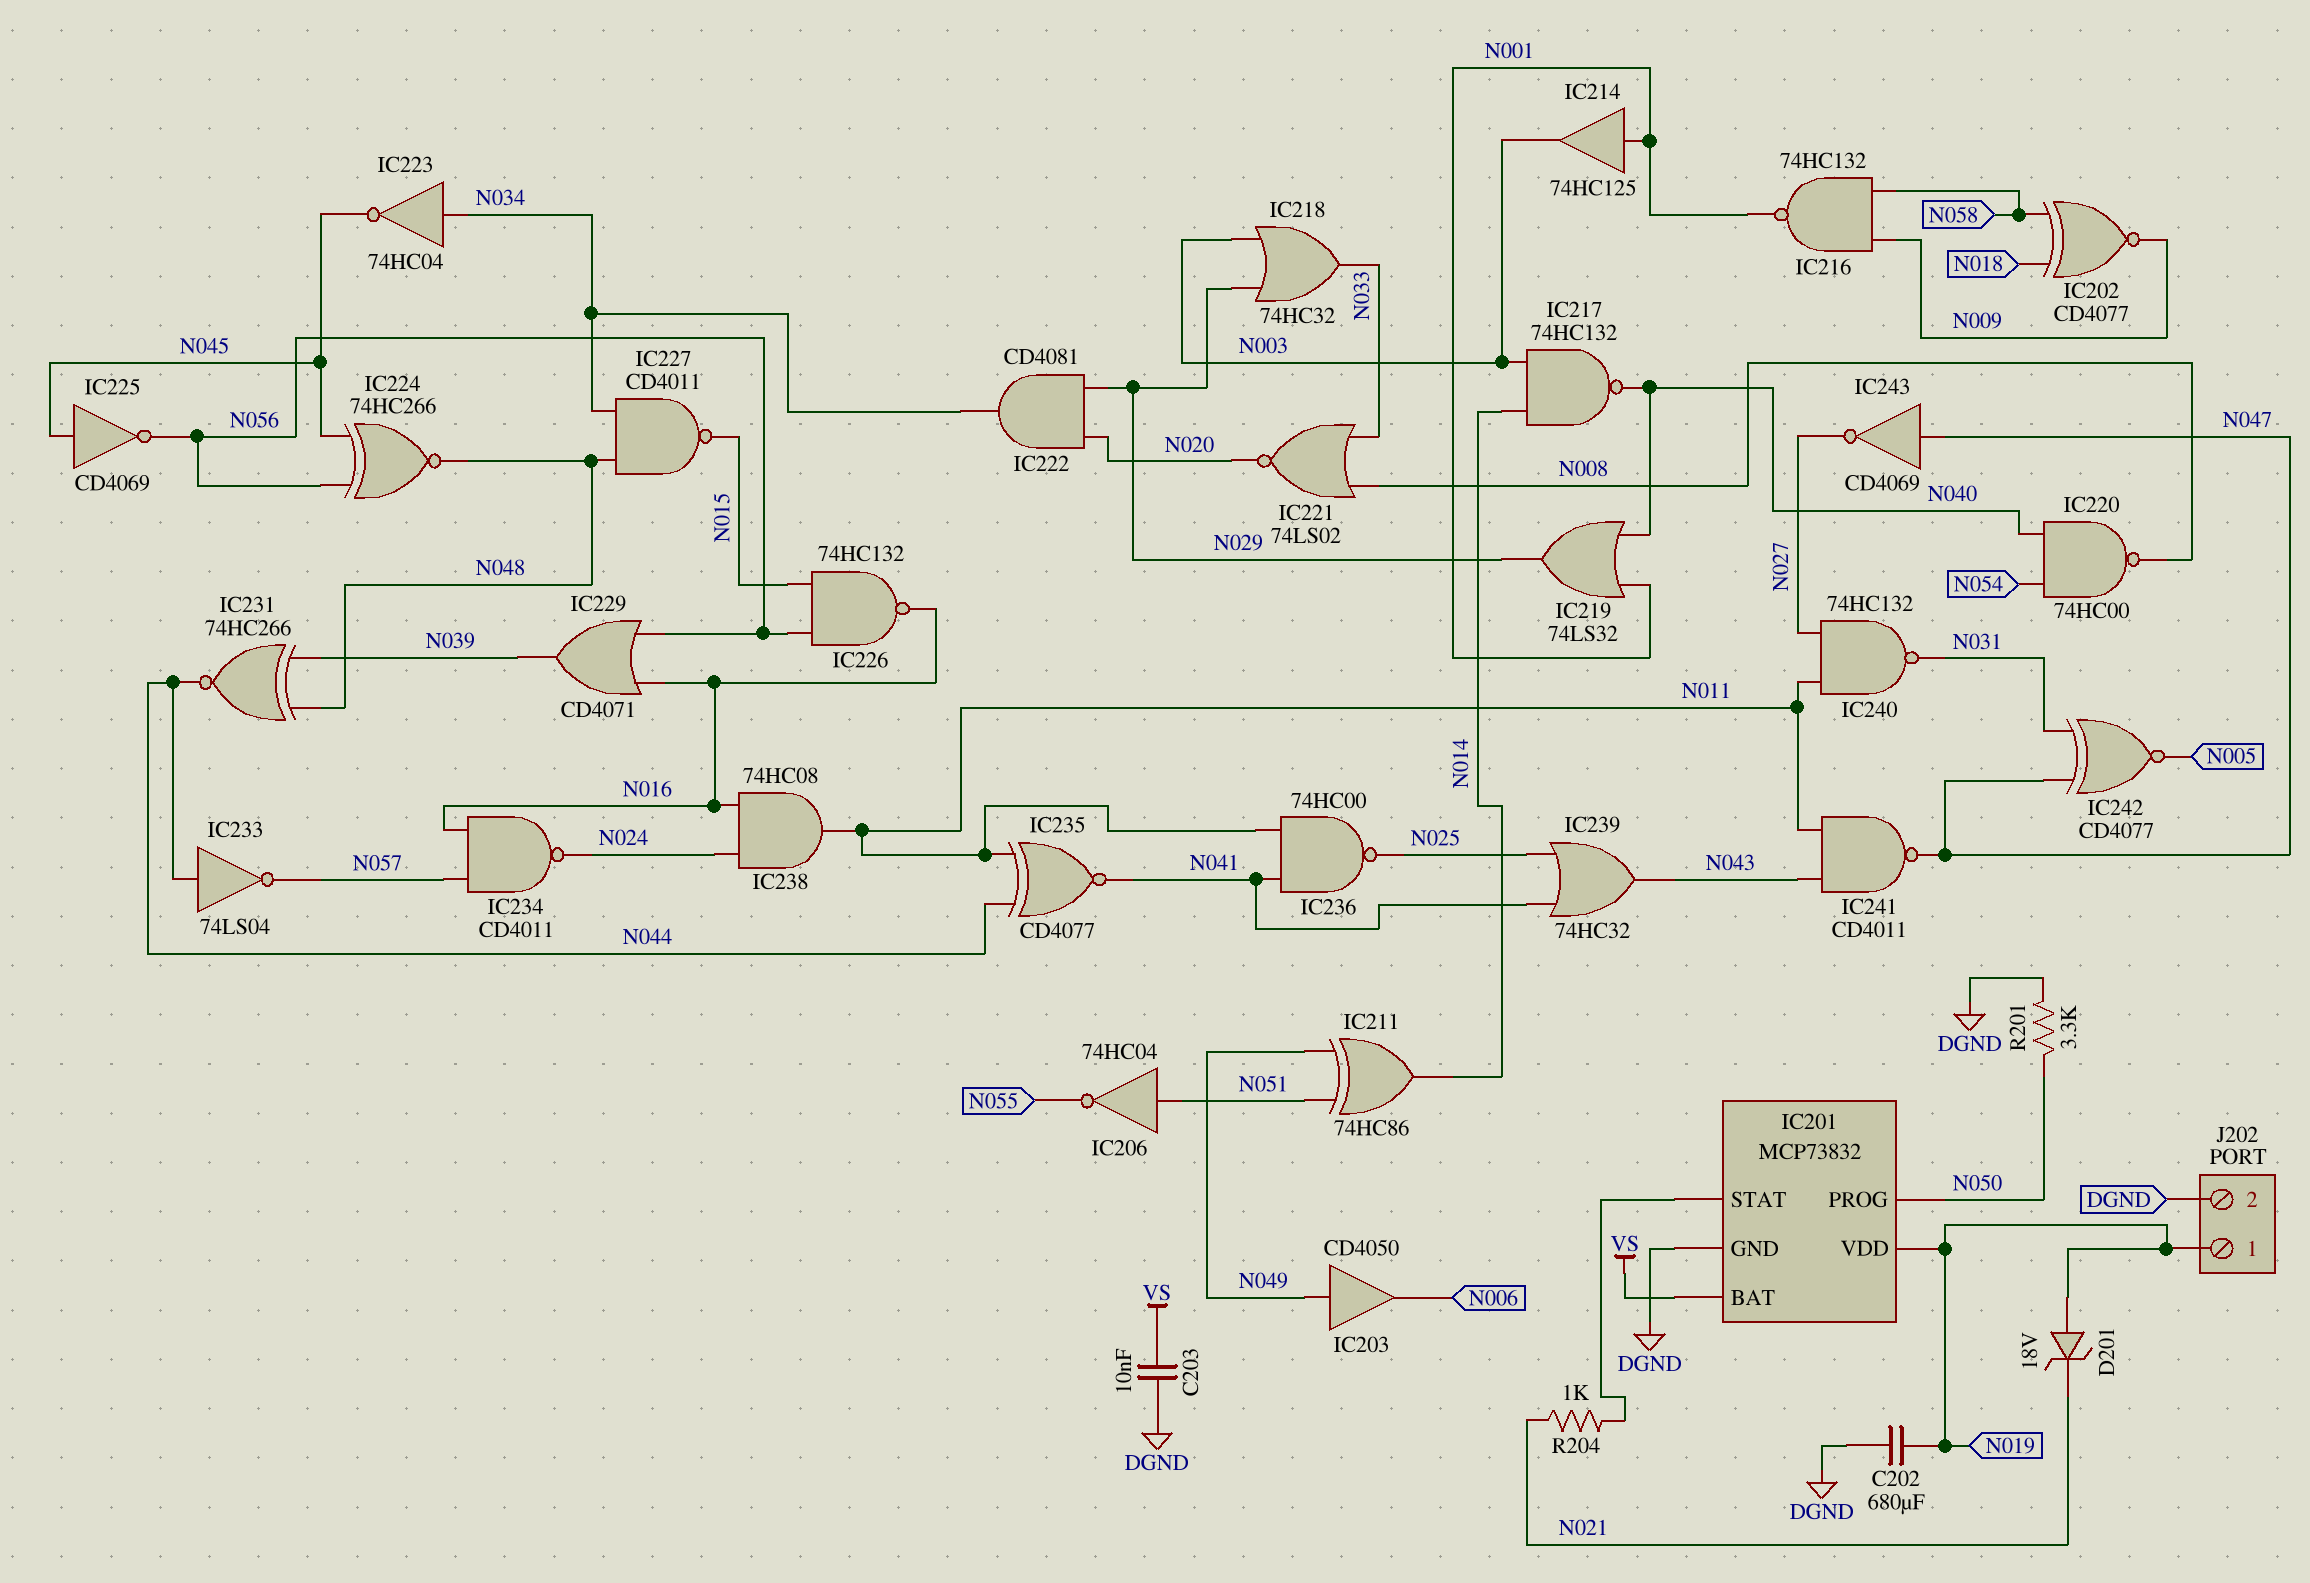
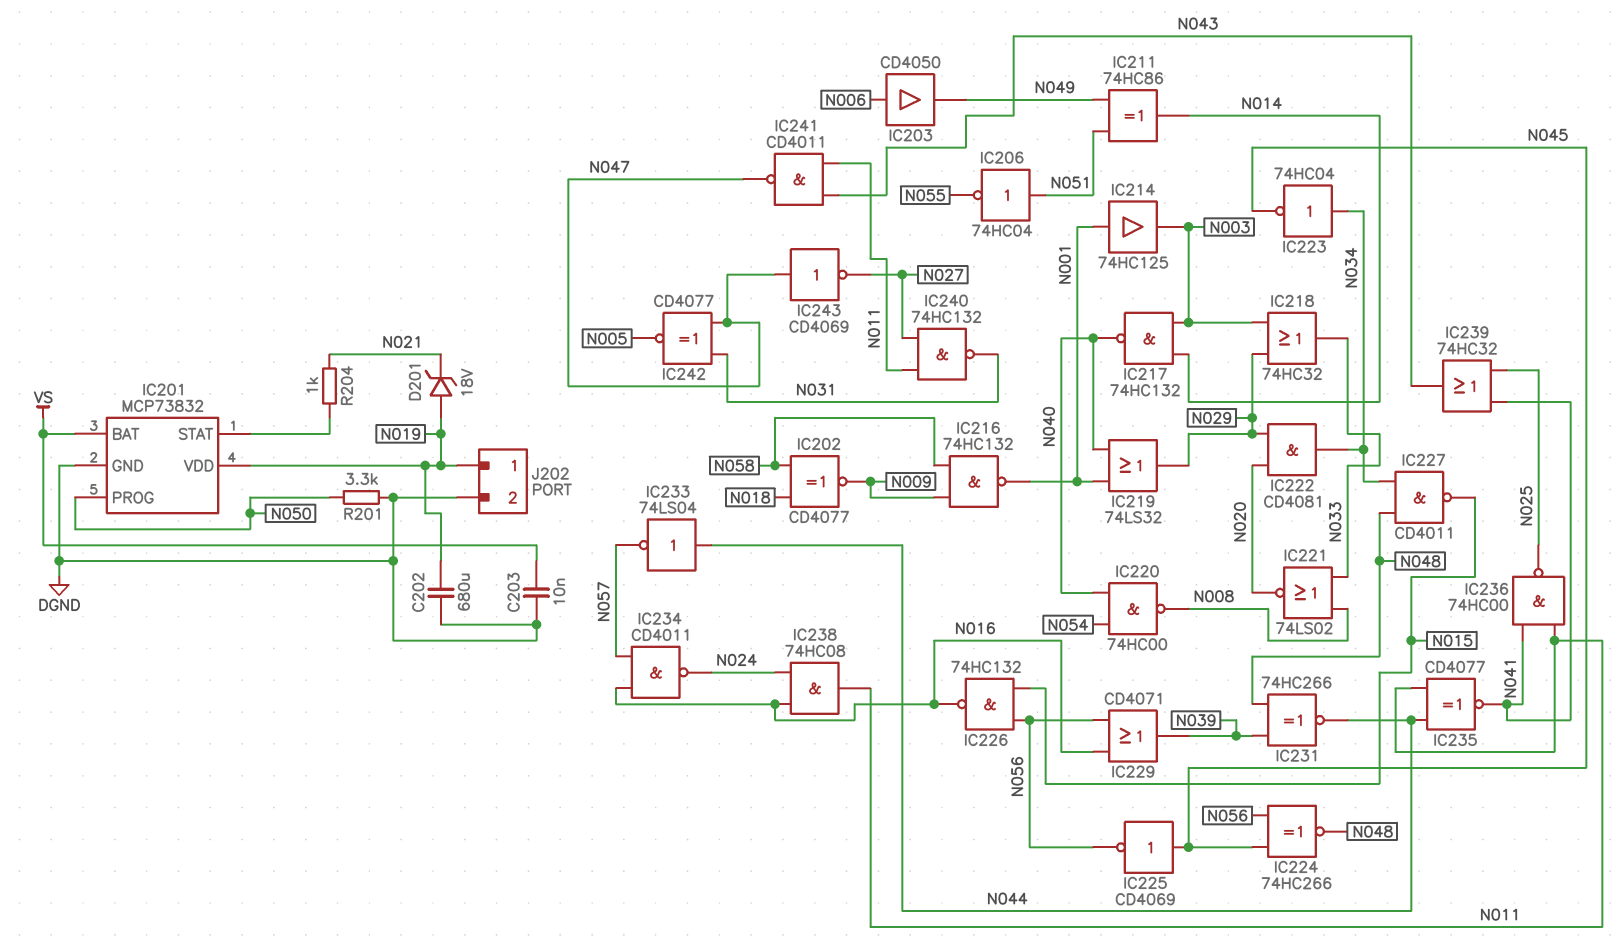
IC203: buffer CD4050 (in N049, out N006) -> buffer CD4050 (in N006, out N049)

